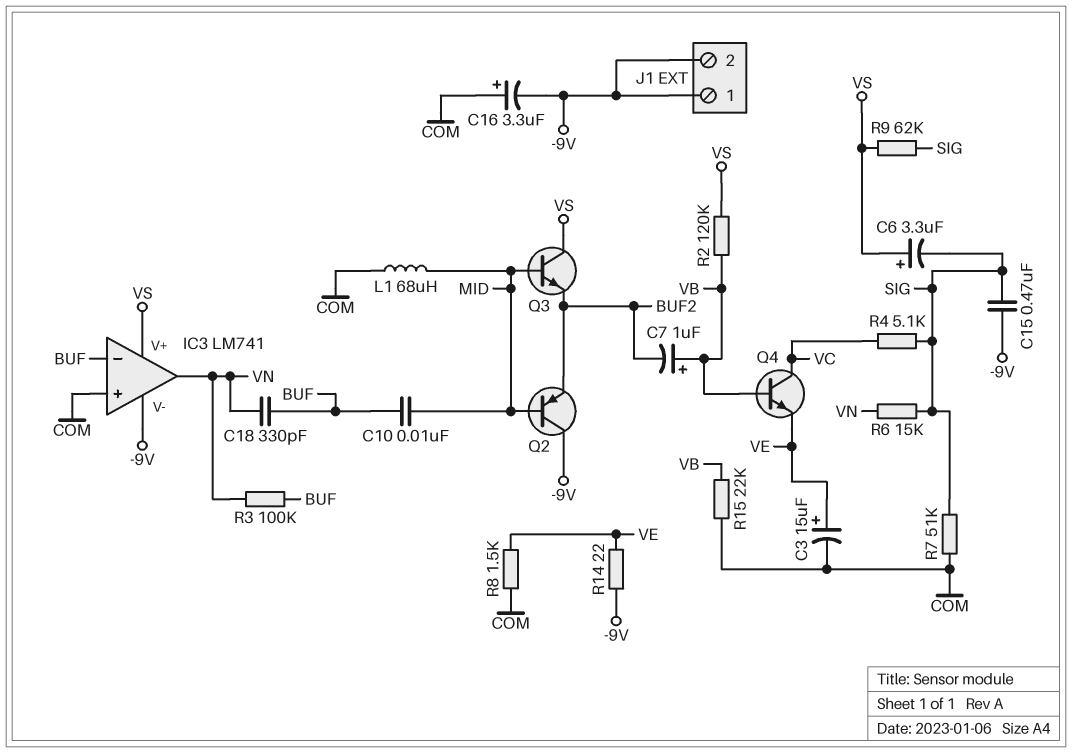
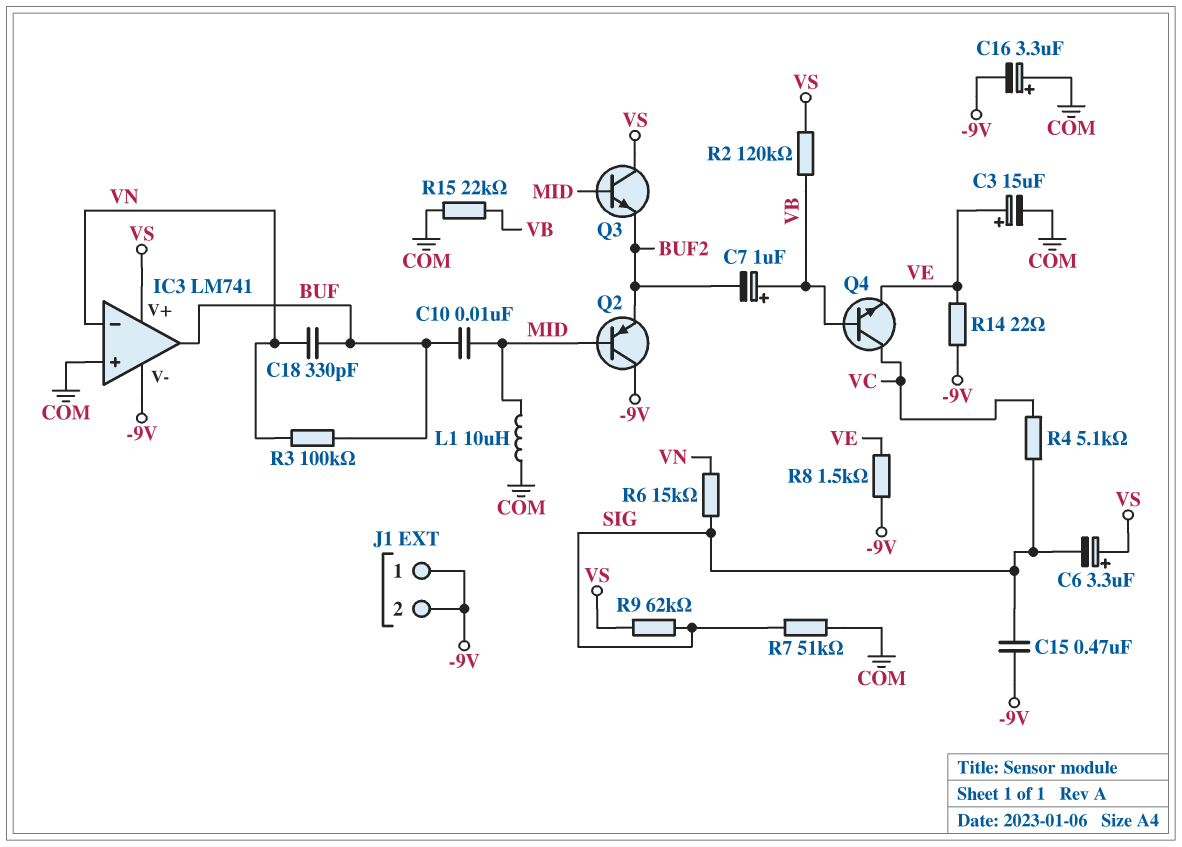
IC3 pin in-: BUF -> VN
IC3 pin out: VN -> BUF
L1: 68uH (COM, MID) -> 10uH (COM, MID)
R8: 1.5k (COM, VE) -> 1.5k (-9V, VE)

